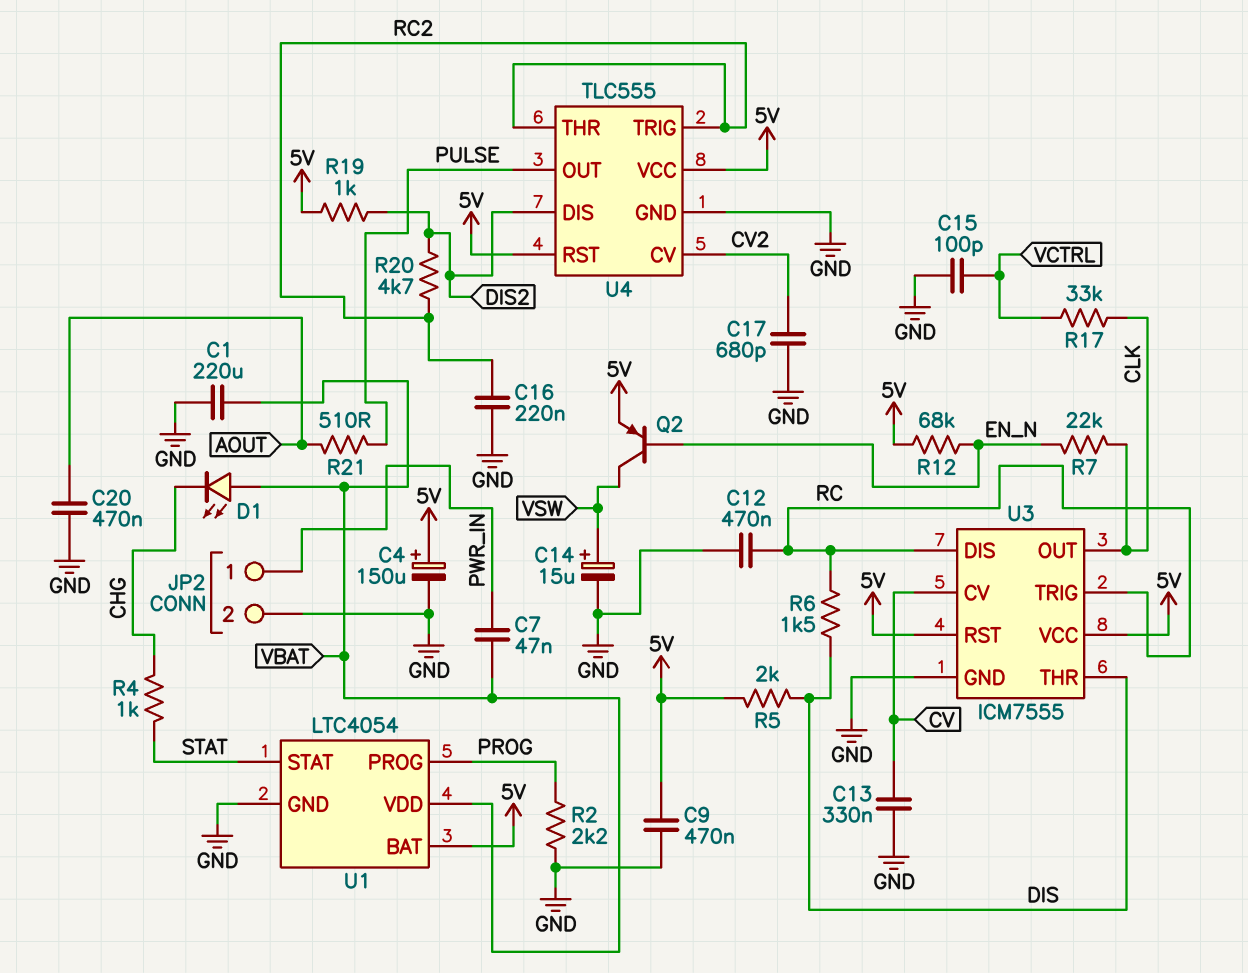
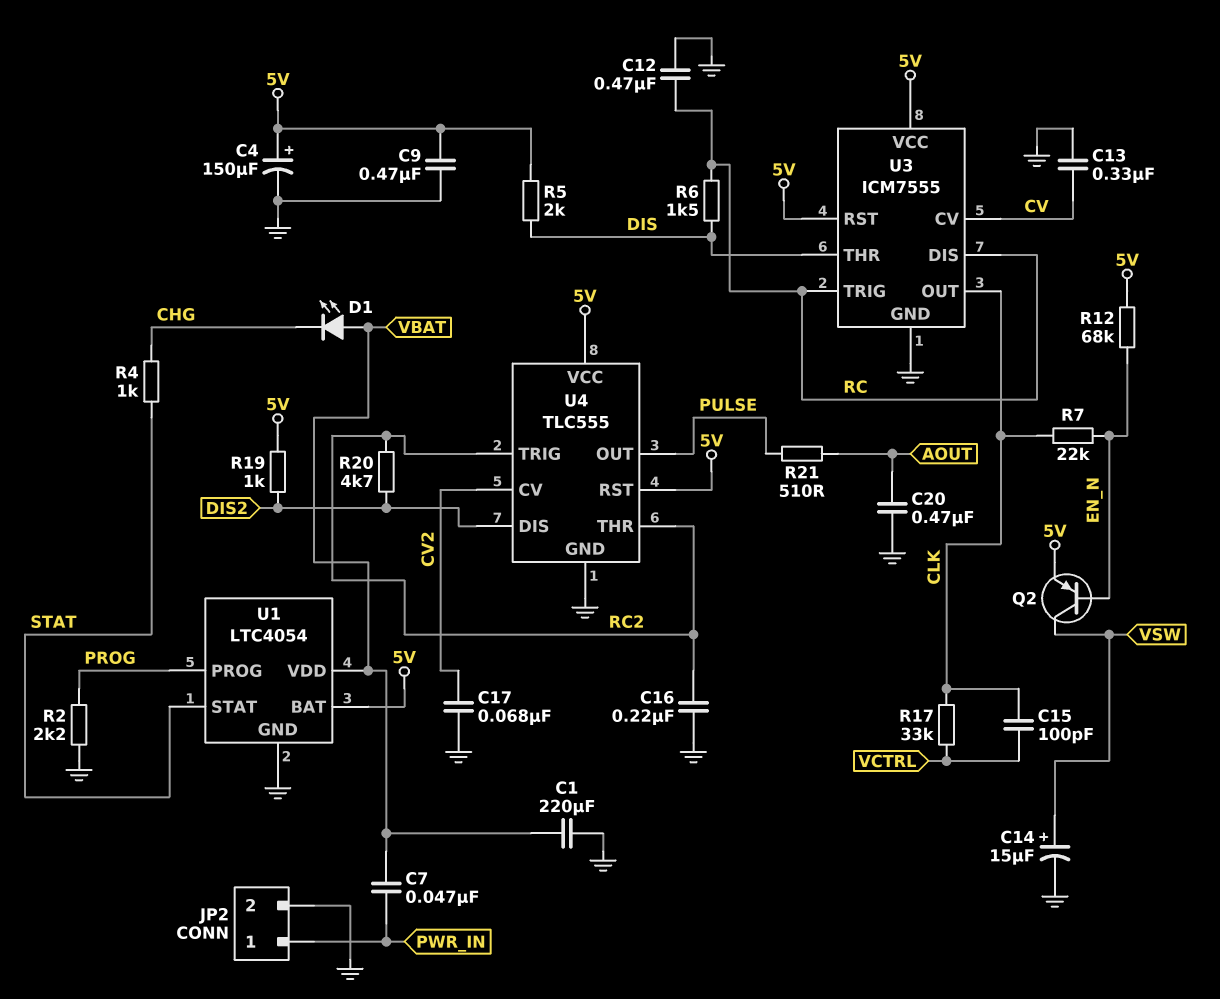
C15: 100pF (GND, VCTRL) -> 100pF (CLK, VCTRL)
C17: 680pF (CV2, GND) -> 68nF (CV2, GND)

